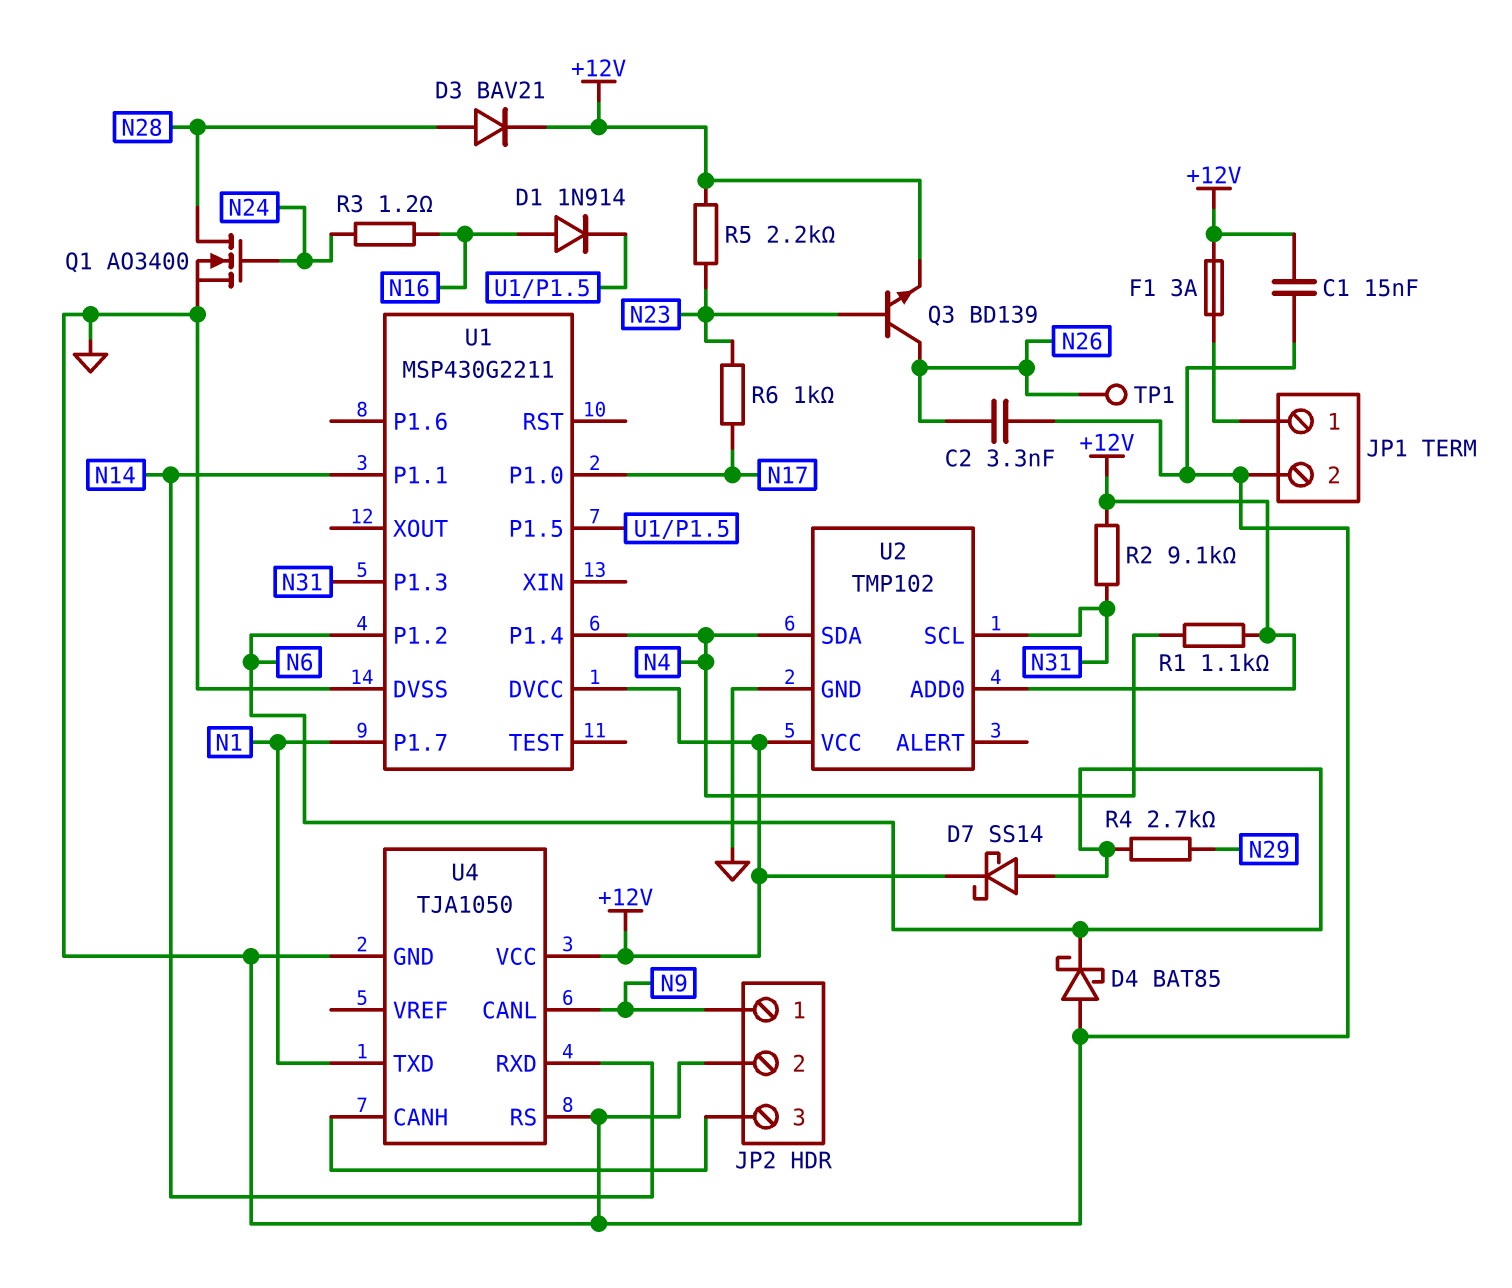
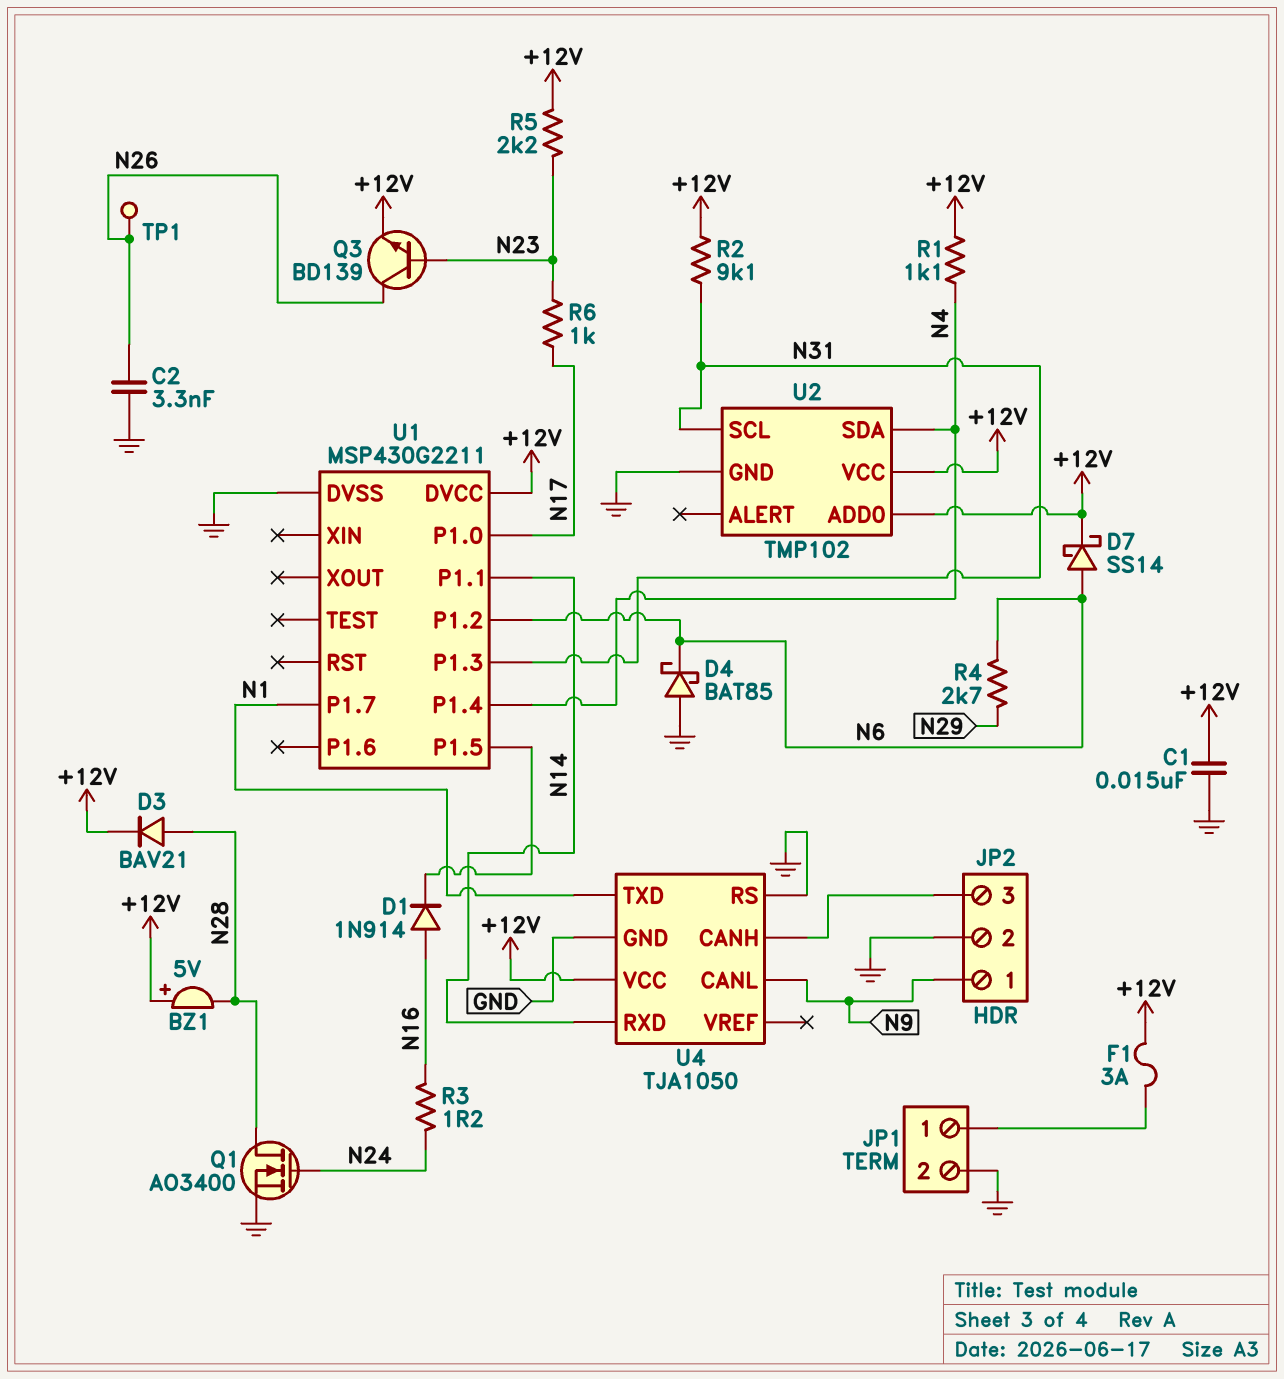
BZ1: none -> buzzer 5V (plus +12V, minus N28)

